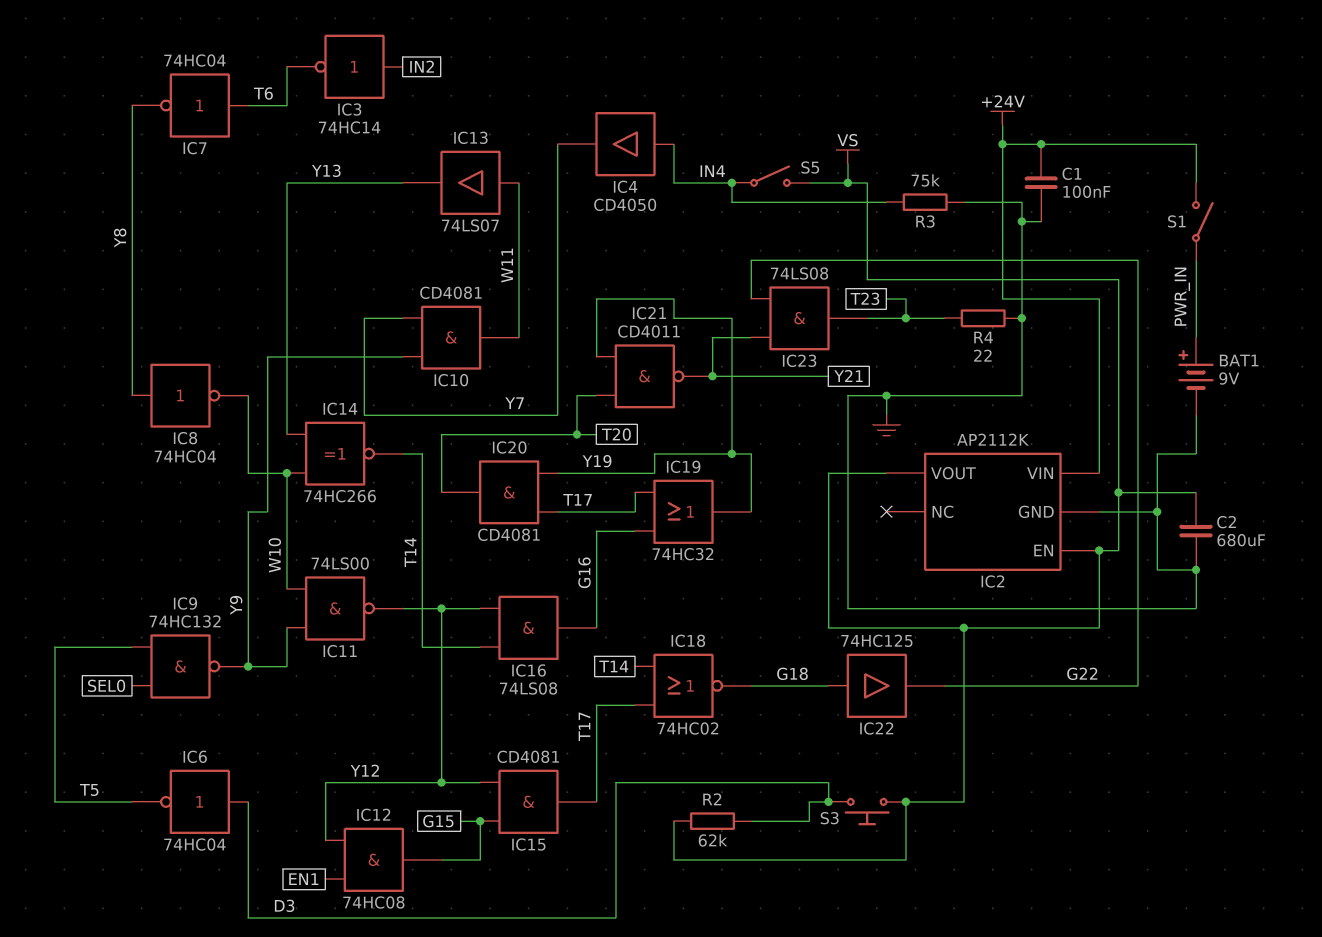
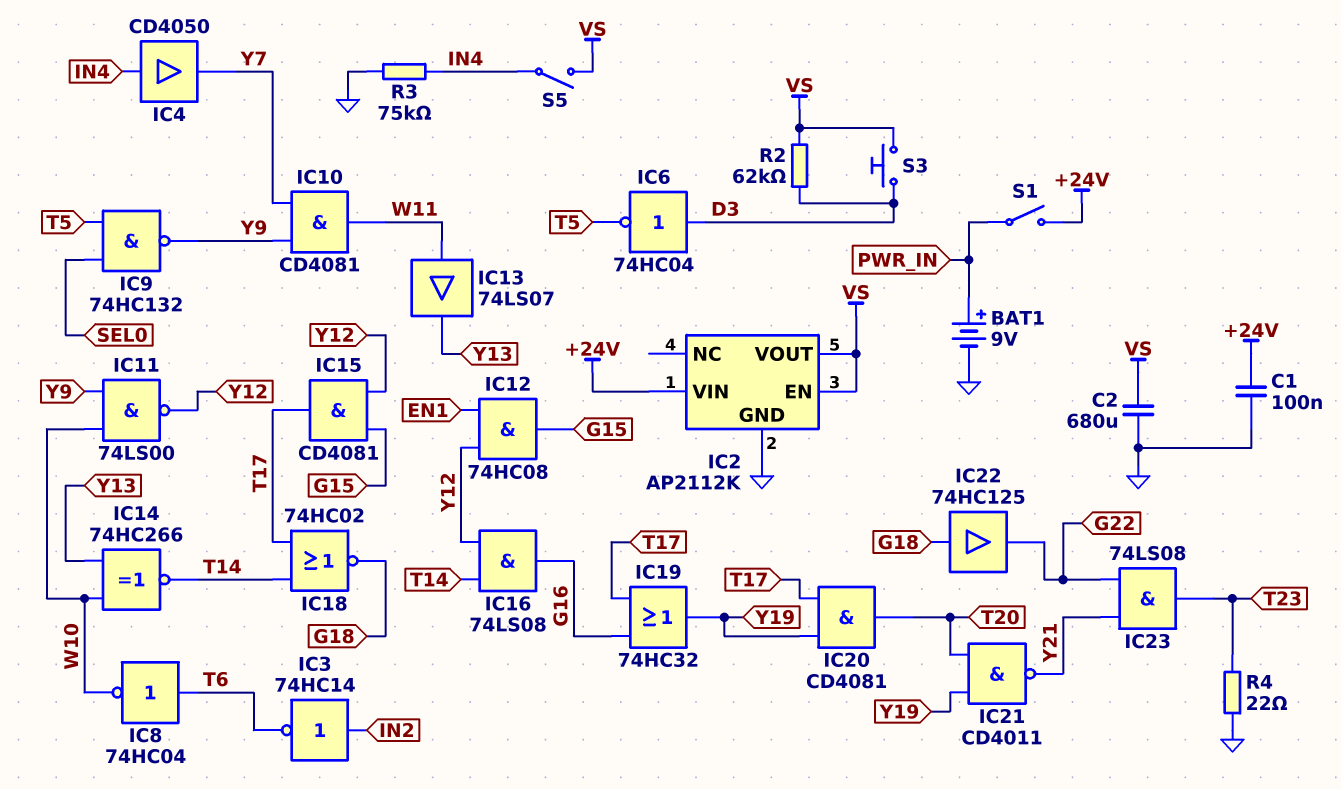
IC7: NOT 74HC04 (in T6, out Y8) -> none
IC8: NOT 74HC04 (in Y8, out W10) -> NOT 74HC04 (in T6, out W10)

